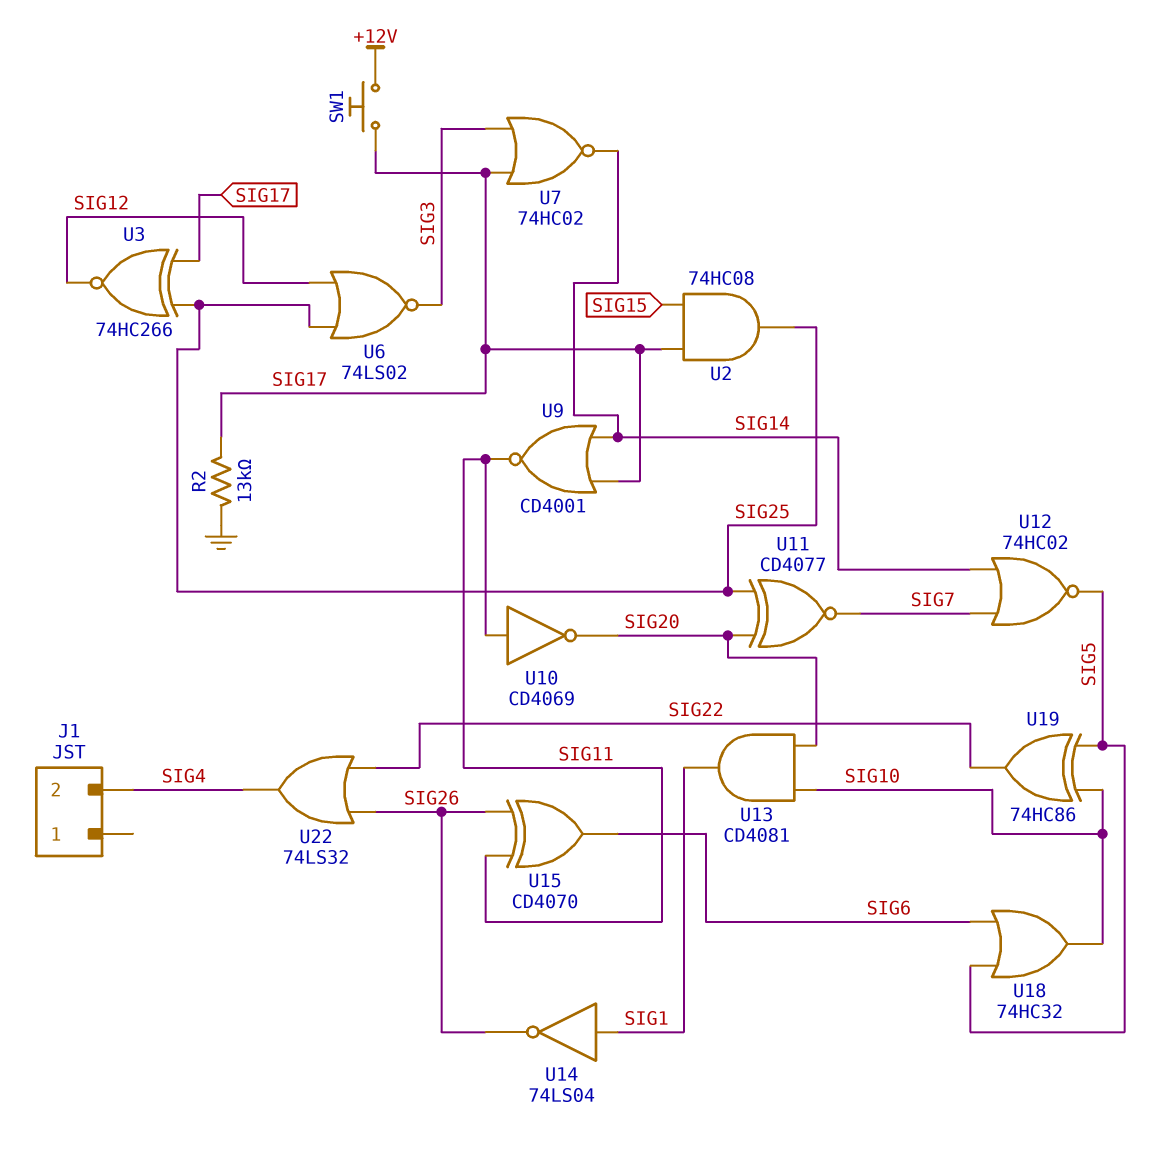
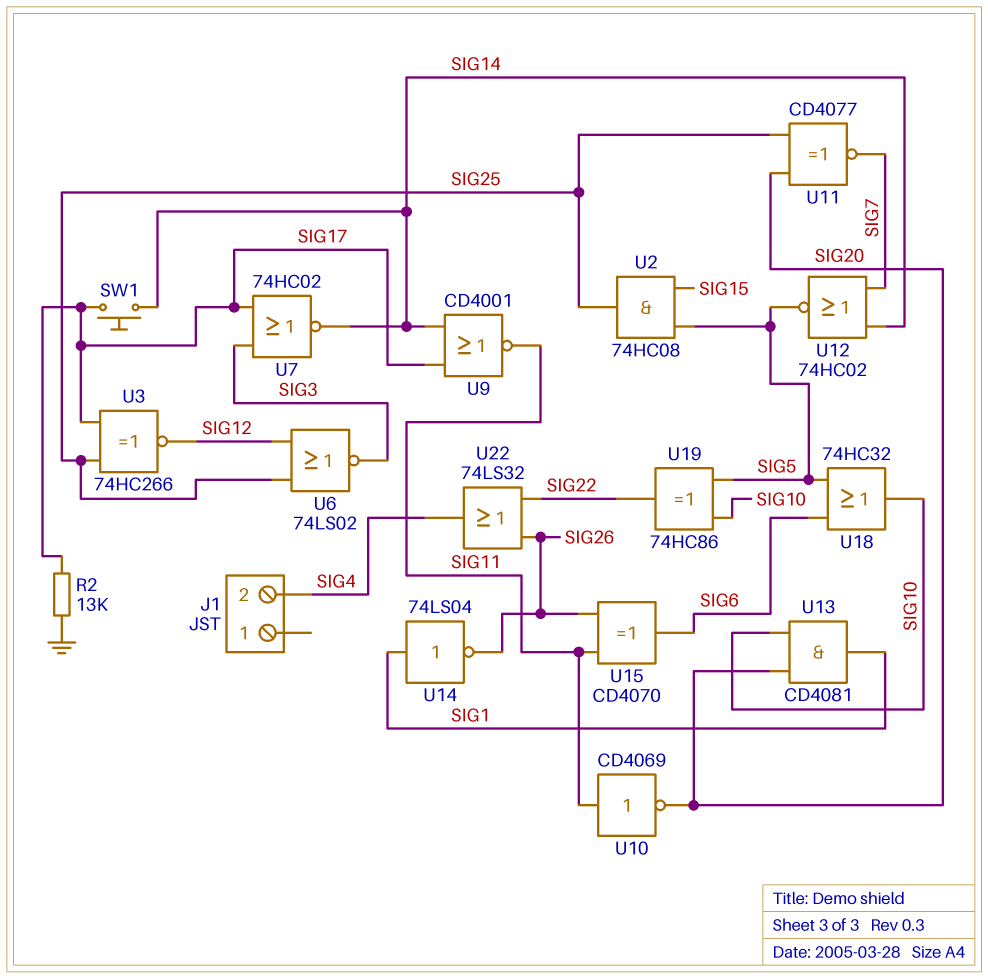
SW1: button (+12V, SIG17) -> button (SIG14, SIG17)
U2: AND 74HC08 (in SIG15, in SIG17, out SIG25) -> AND 74HC08 (in SIG5, in SIG15, out SIG25)

